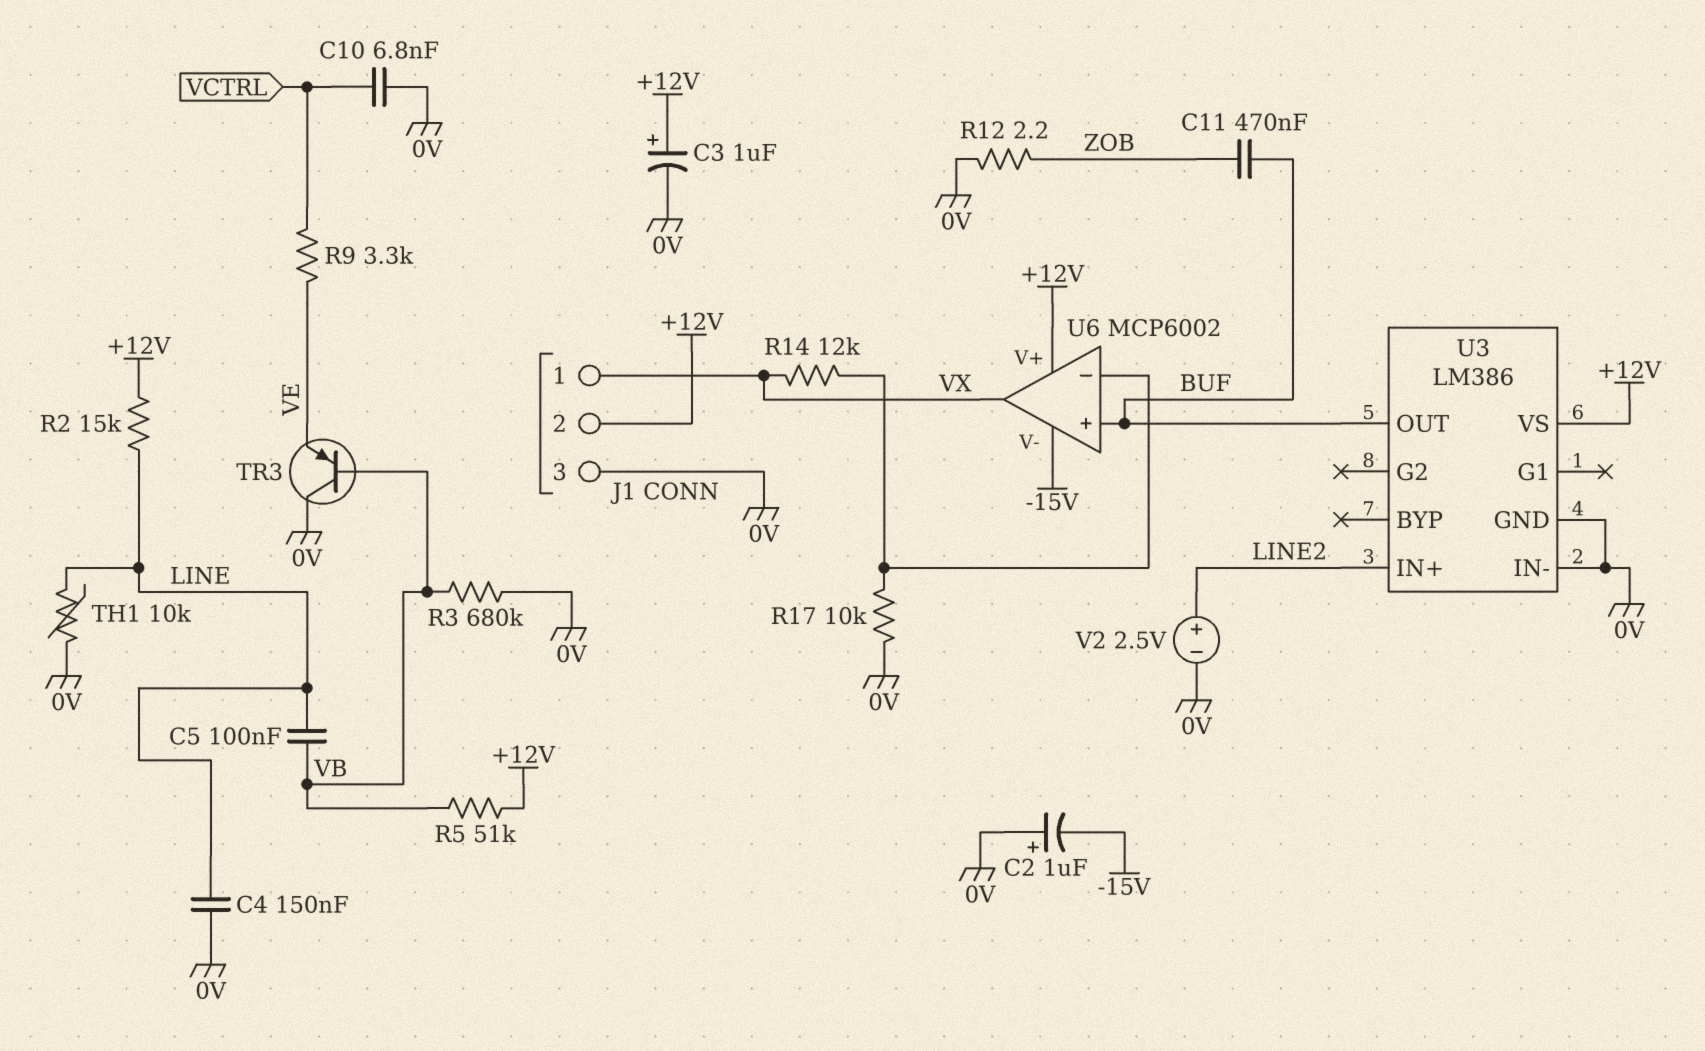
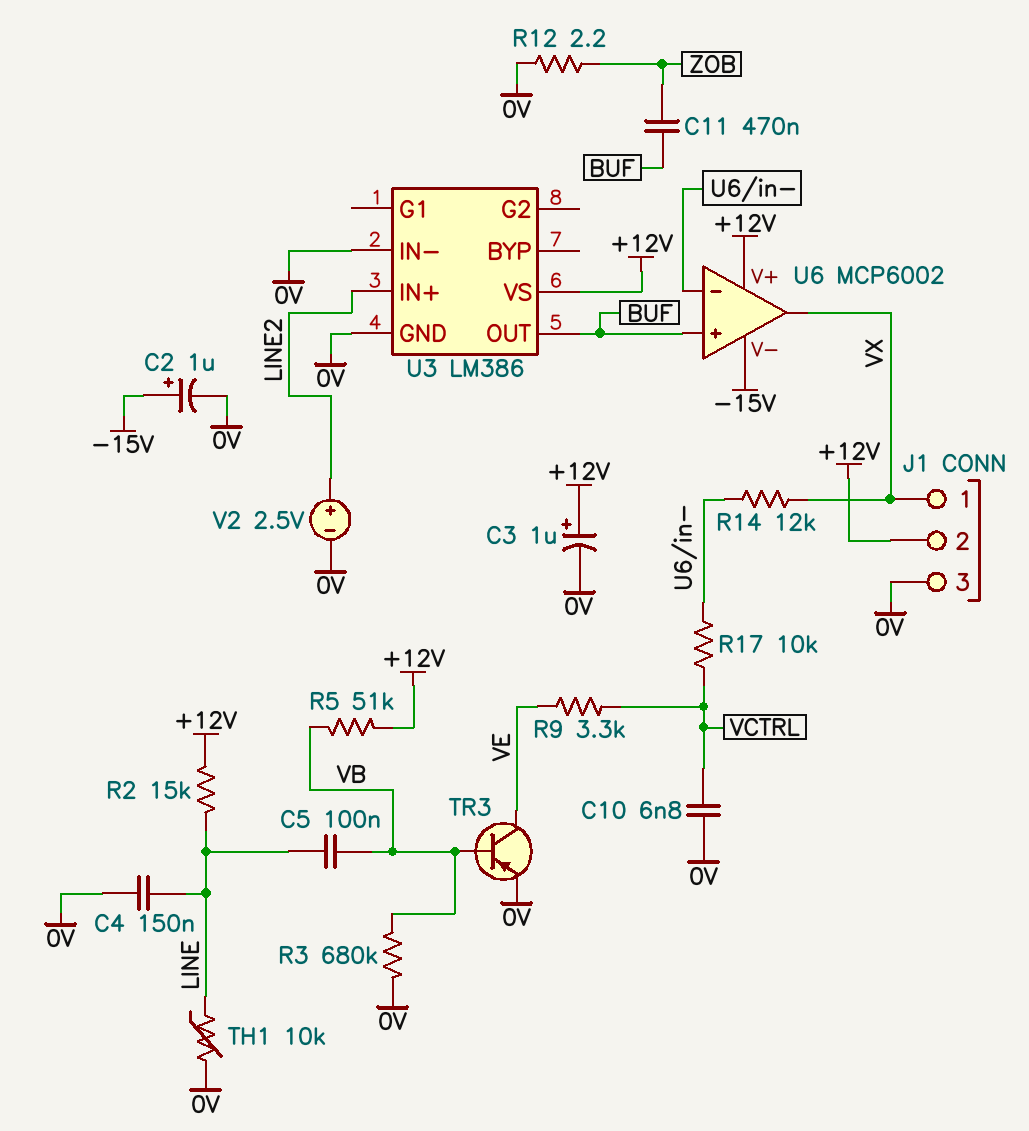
C2: 1uF (plus 0V, minus -15V) -> 1uF (plus -15V, minus 0V)
R17: 10k (0V, U6/in-) -> 10k (U6/in-, VCTRL)
TR3: PNP (B VB, C 0V, E VE) -> PNP (B VB, C VE, E 0V)

